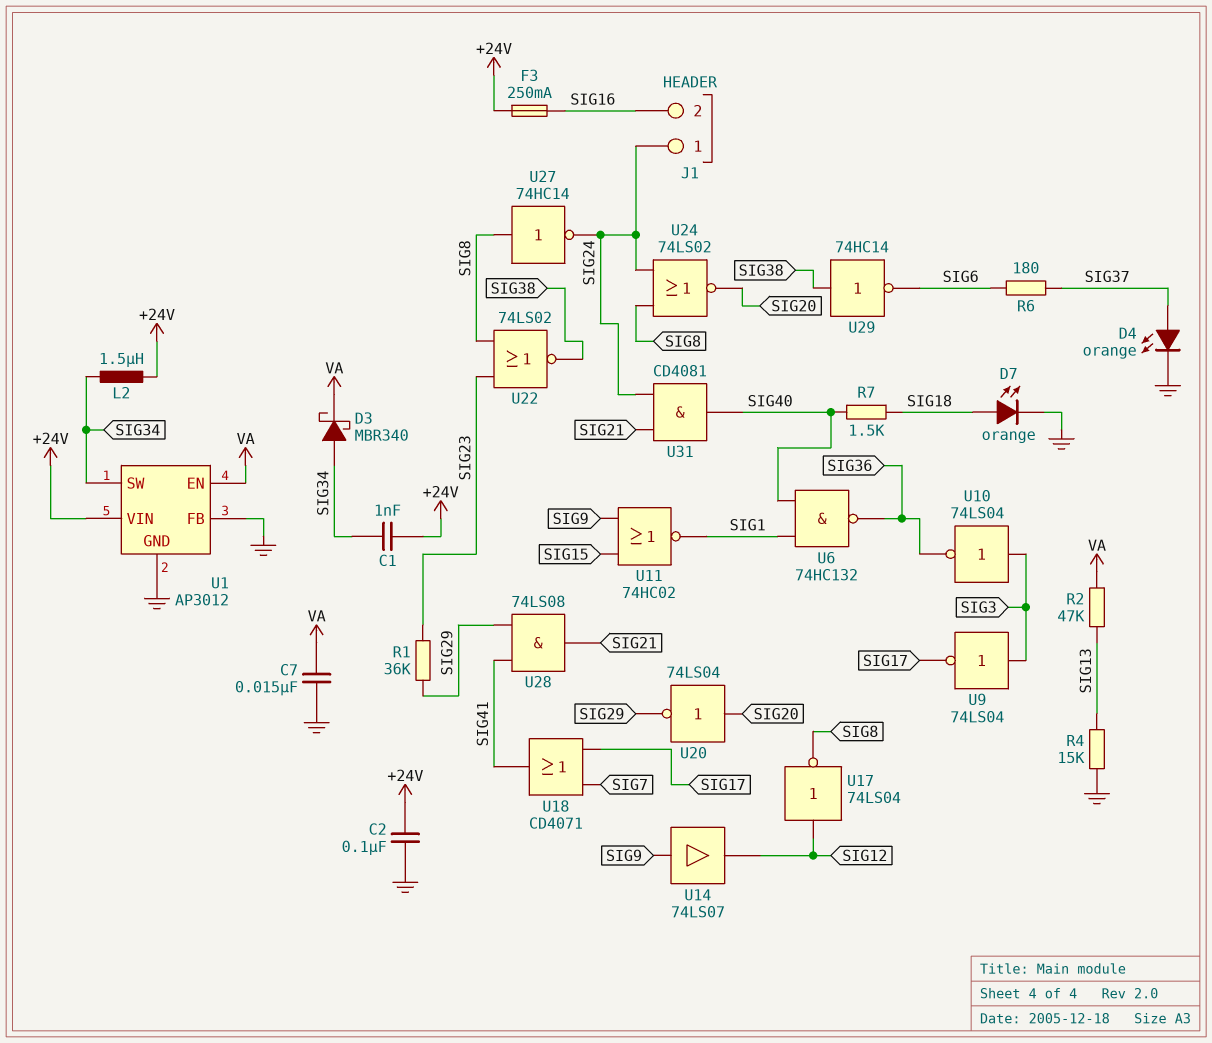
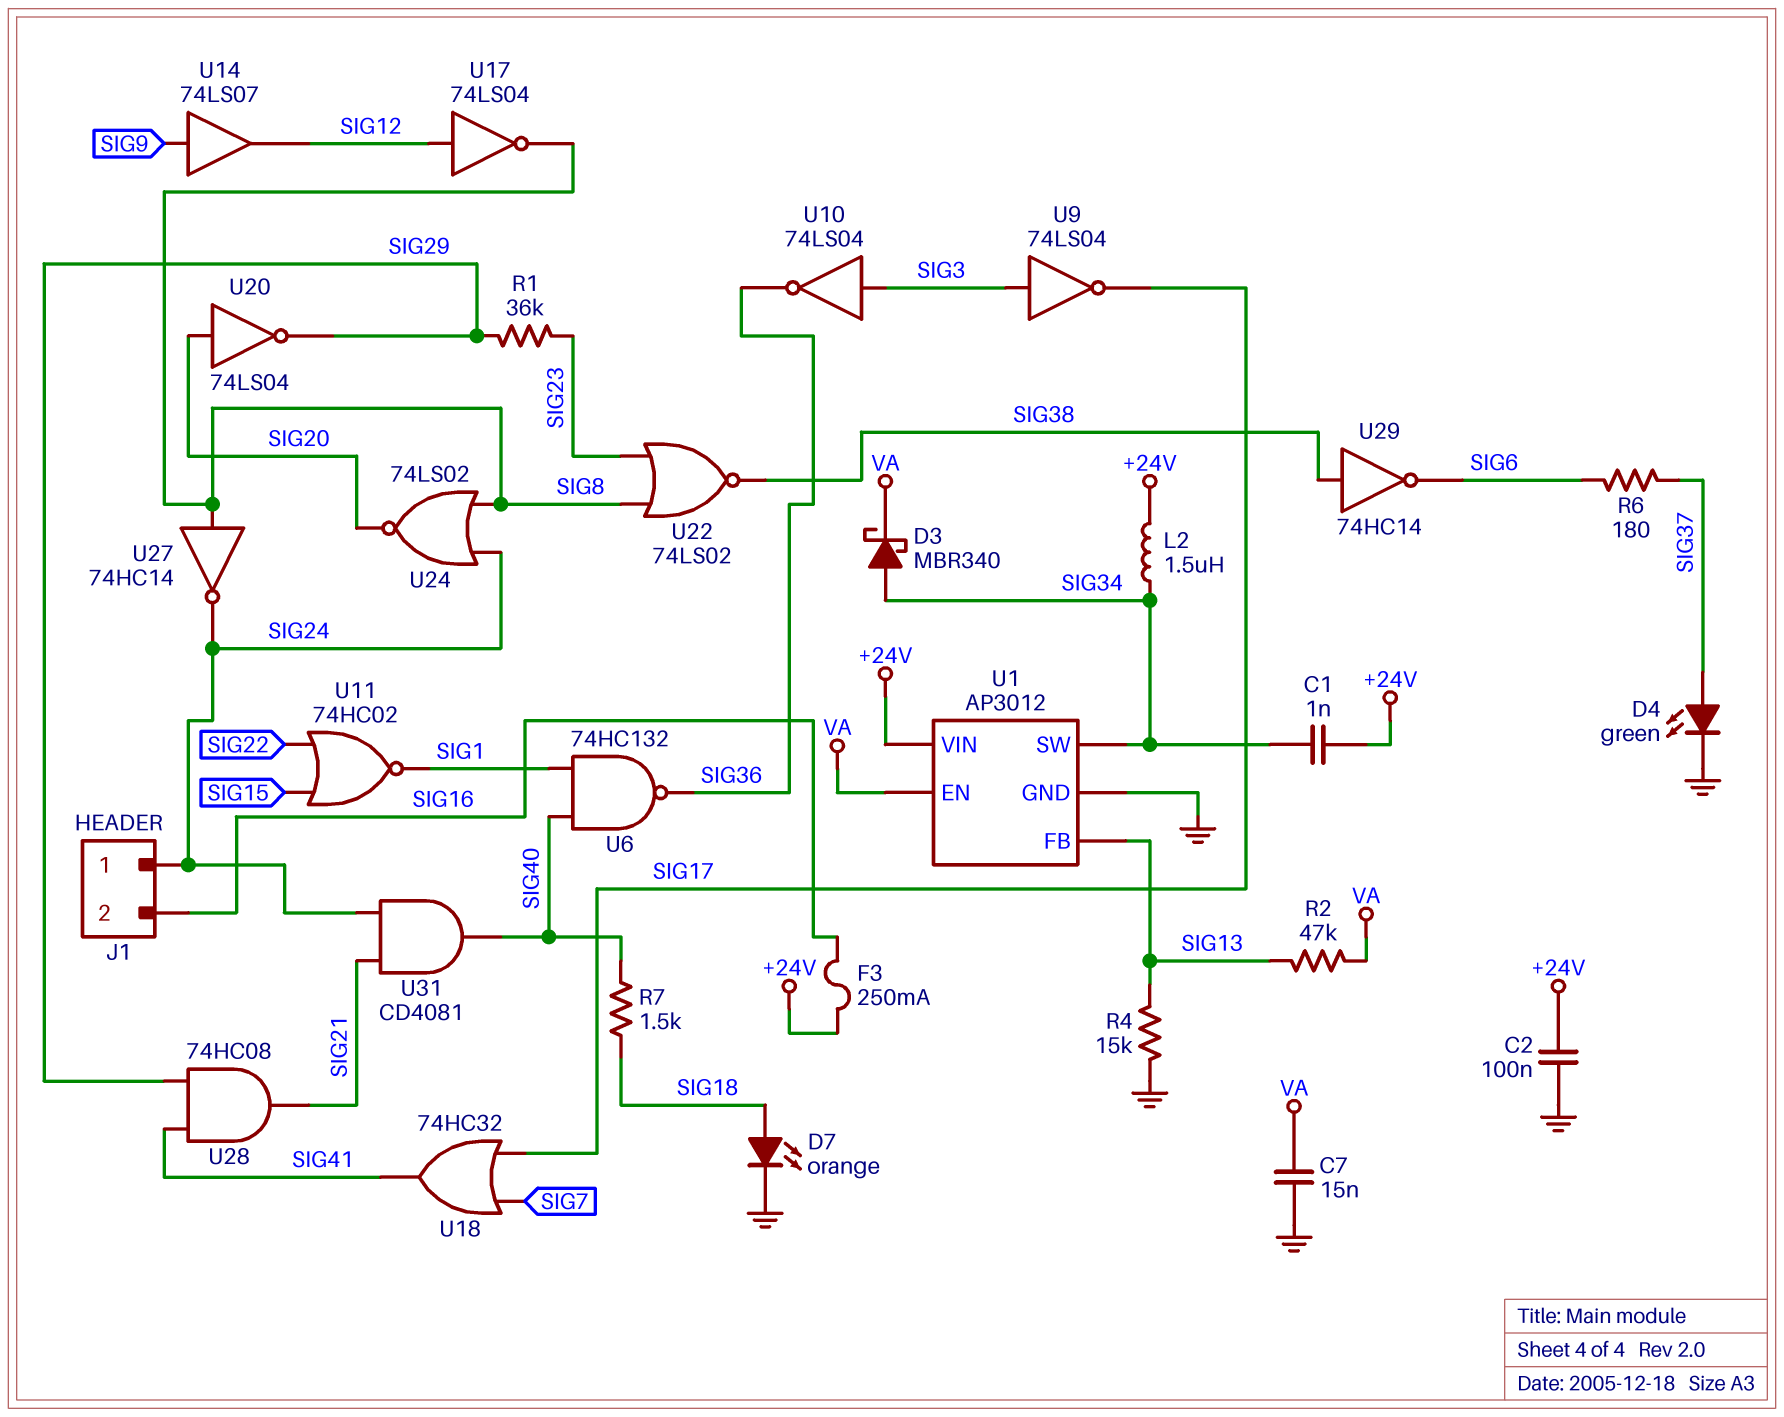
D4: LED orange (A SIG37, K GND) -> LED green (A SIG37, K GND)
U1 pin FB: GND -> SIG13
U11: NOR 74HC02 (in SIG9, in SIG15, out SIG1) -> NOR 74HC02 (in SIG15, in SIG22, out SIG1)
U18: OR CD4071 (in SIG7, in SIG17, out SIG41) -> OR 74HC32 (in SIG7, in SIG17, out SIG41)
U28: AND 74LS08 (in SIG29, in SIG41, out SIG21) -> AND 74HC08 (in SIG29, in SIG41, out SIG21)

